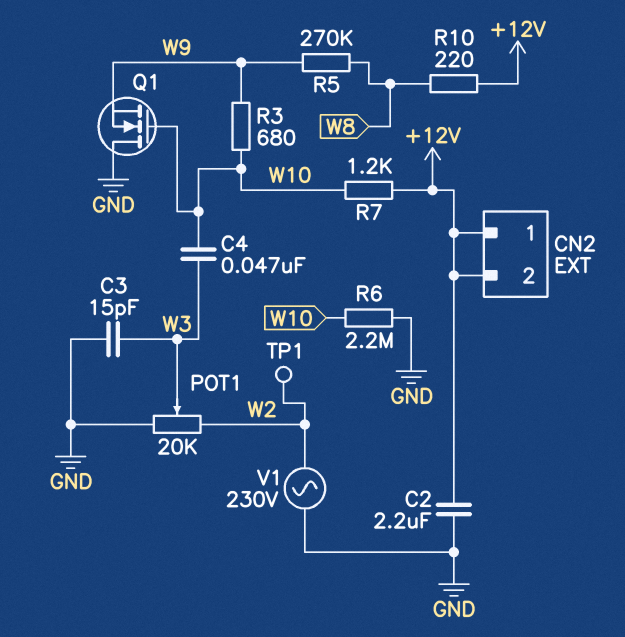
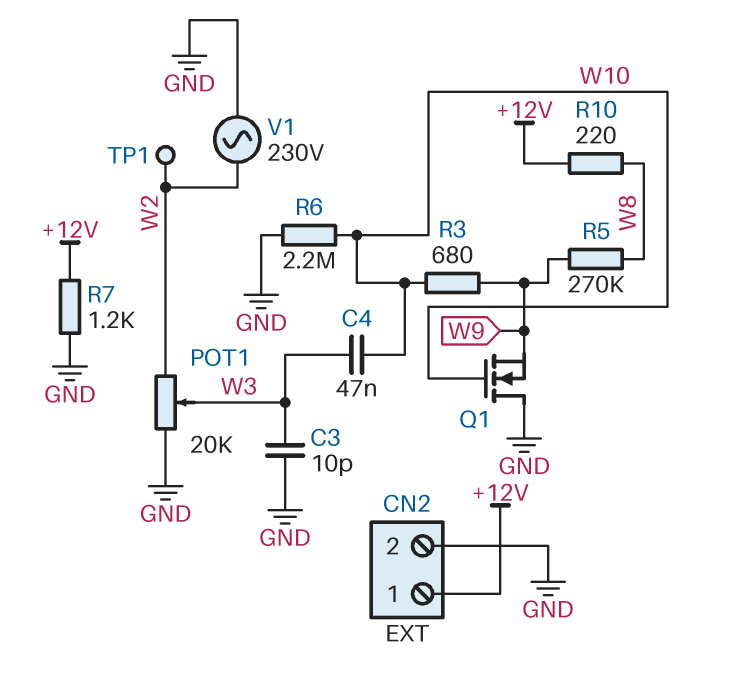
C2: 2.2uF (+12V, GND) -> none
C3: 15pF (GND, W3) -> 10pF (GND, W3)
CN2 pin 2: +12V -> GND
R7: 1.2k (+12V, W10) -> 1.2k (+12V, GND)

